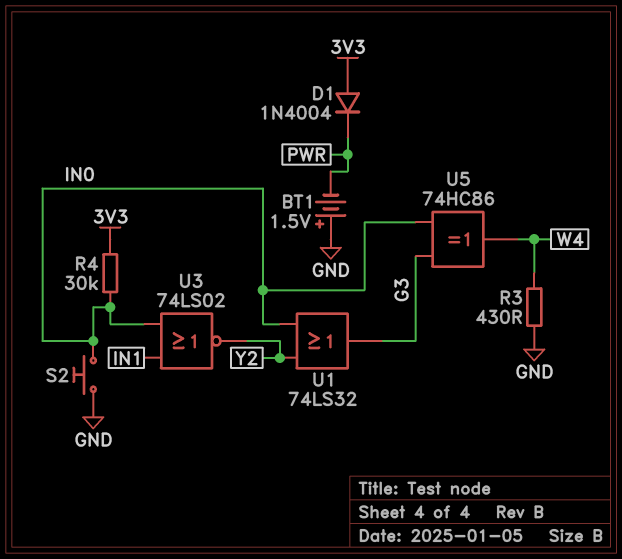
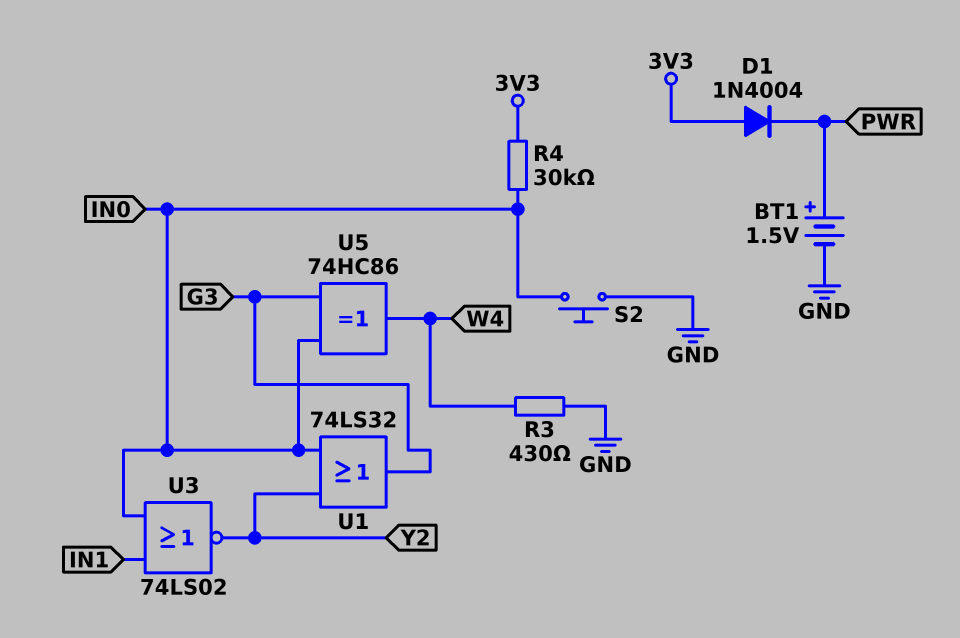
BT1: 1.5V (plus GND, minus PWR) -> 1.5V (plus PWR, minus GND)

